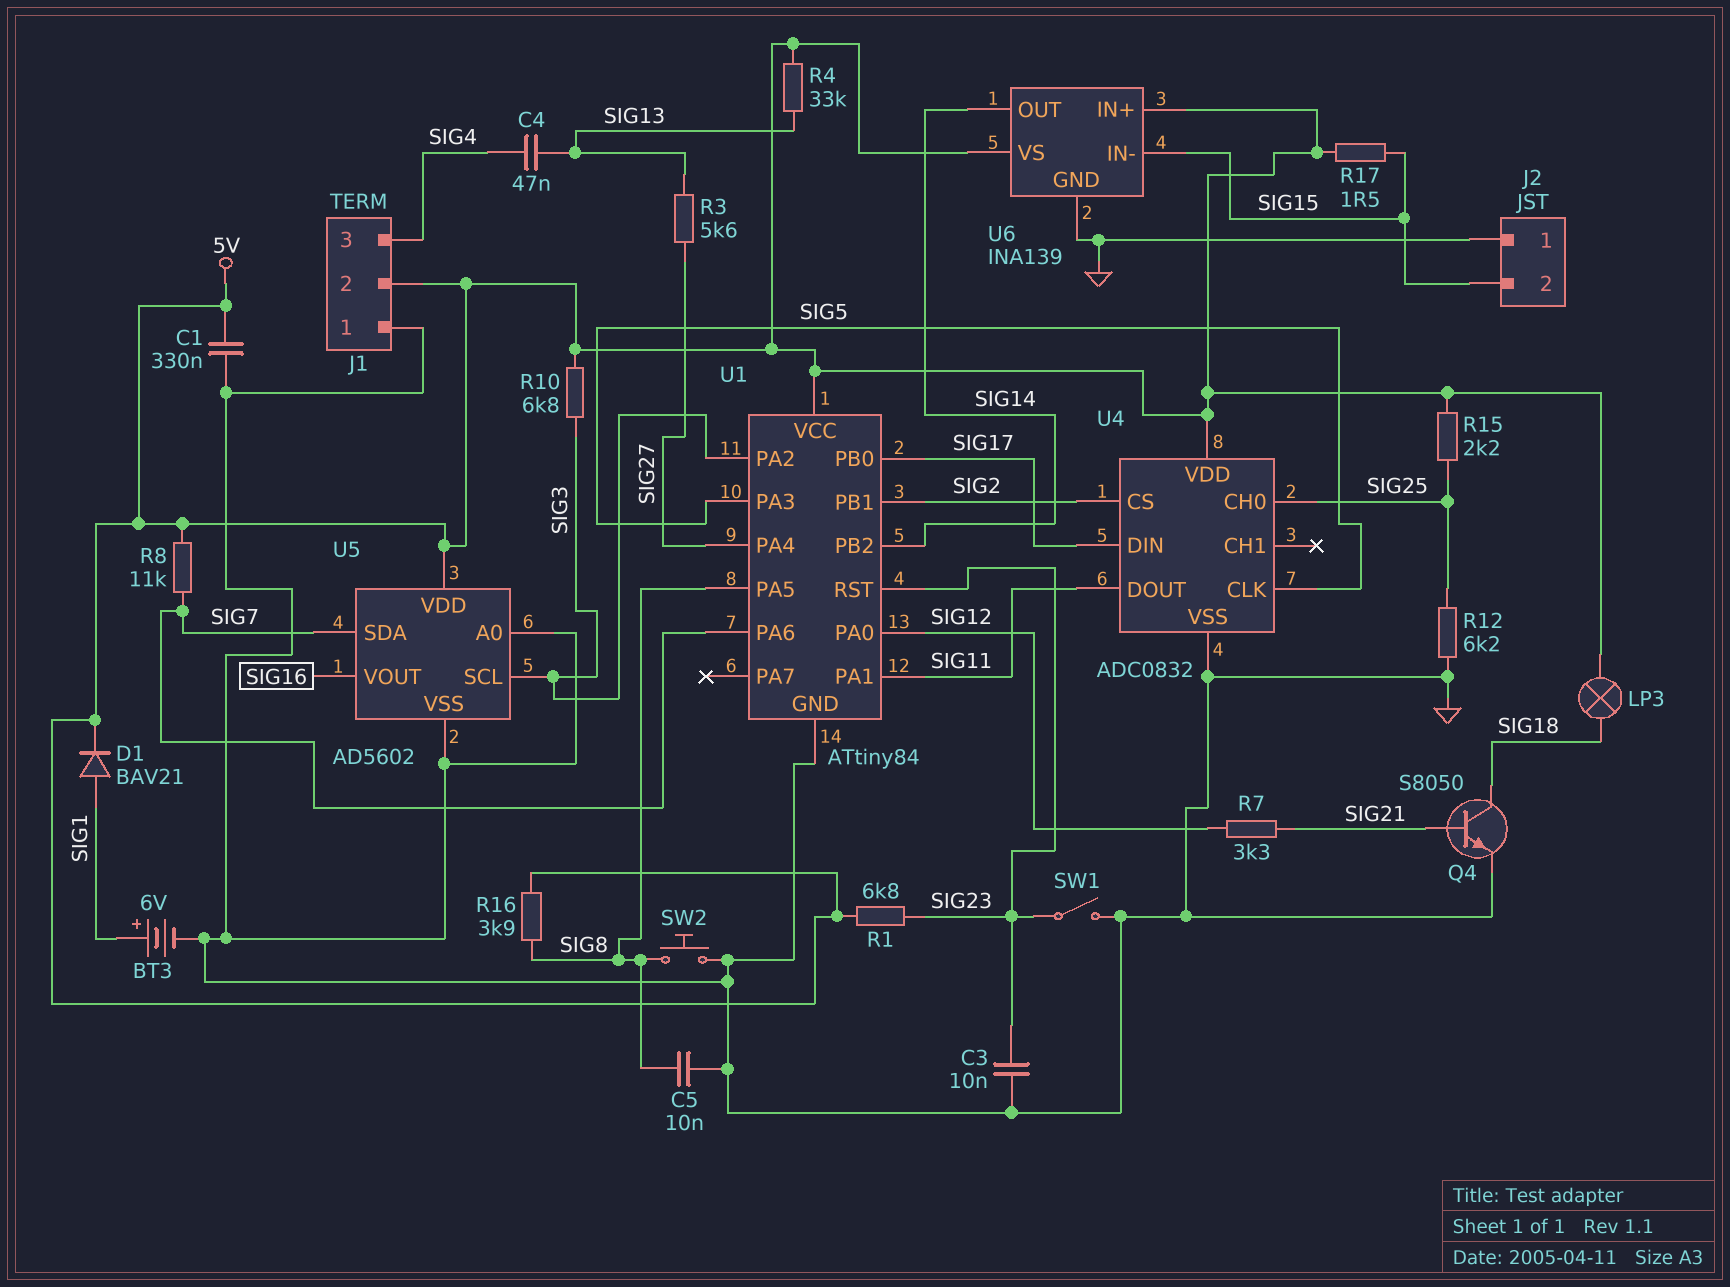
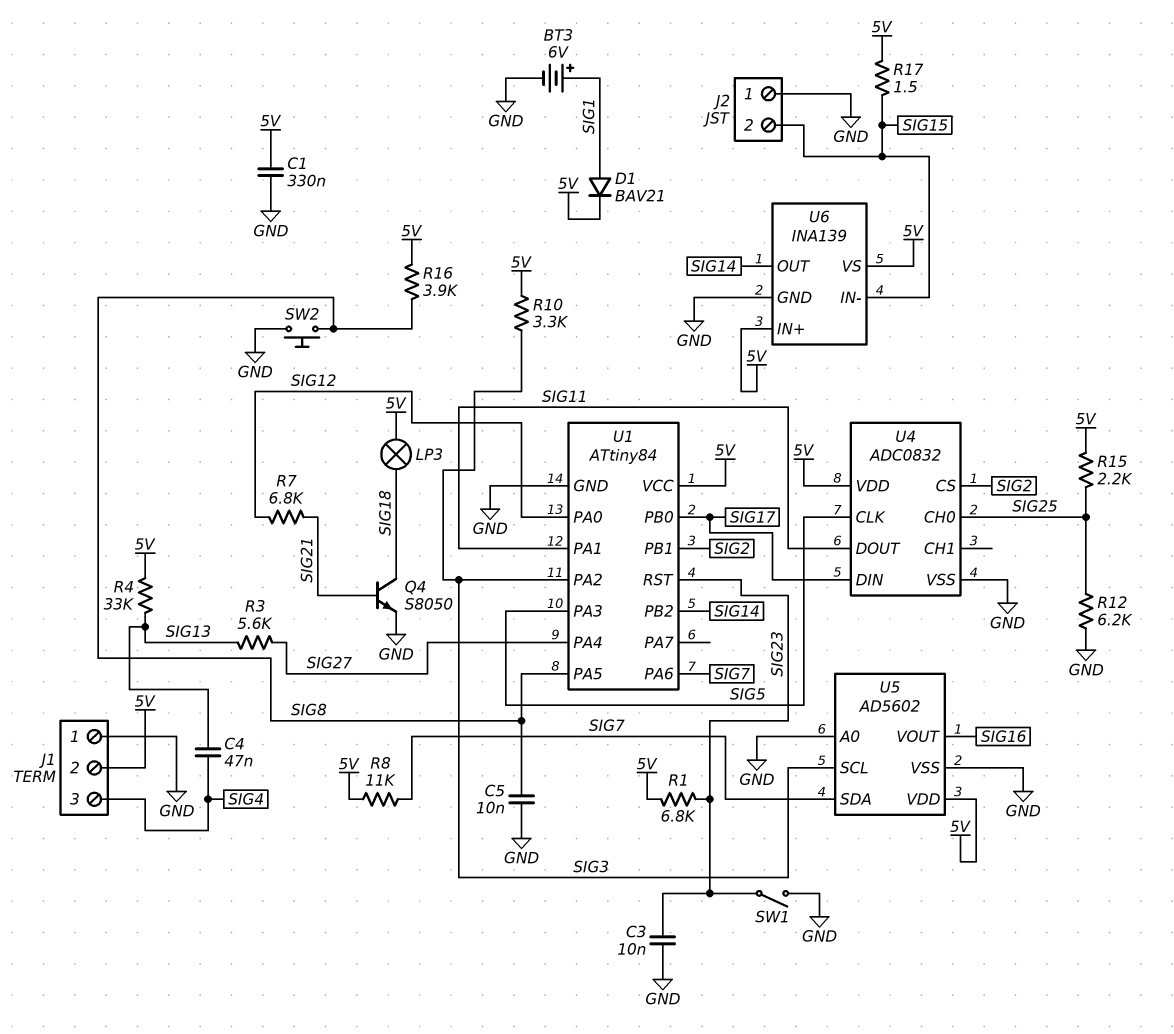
R7: 3.3k (SIG12, SIG21) -> 6.8k (SIG12, SIG21)
R10: 6.8k (5V, SIG3) -> 3.3k (5V, SIG3)

